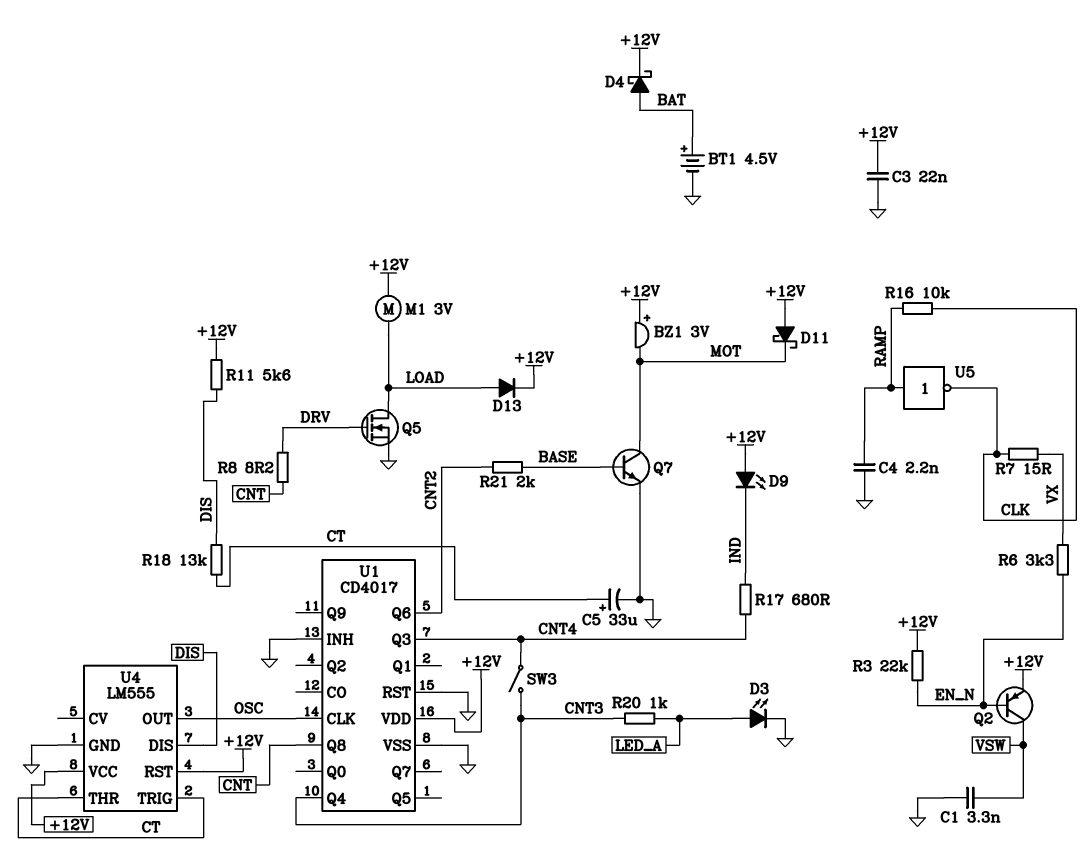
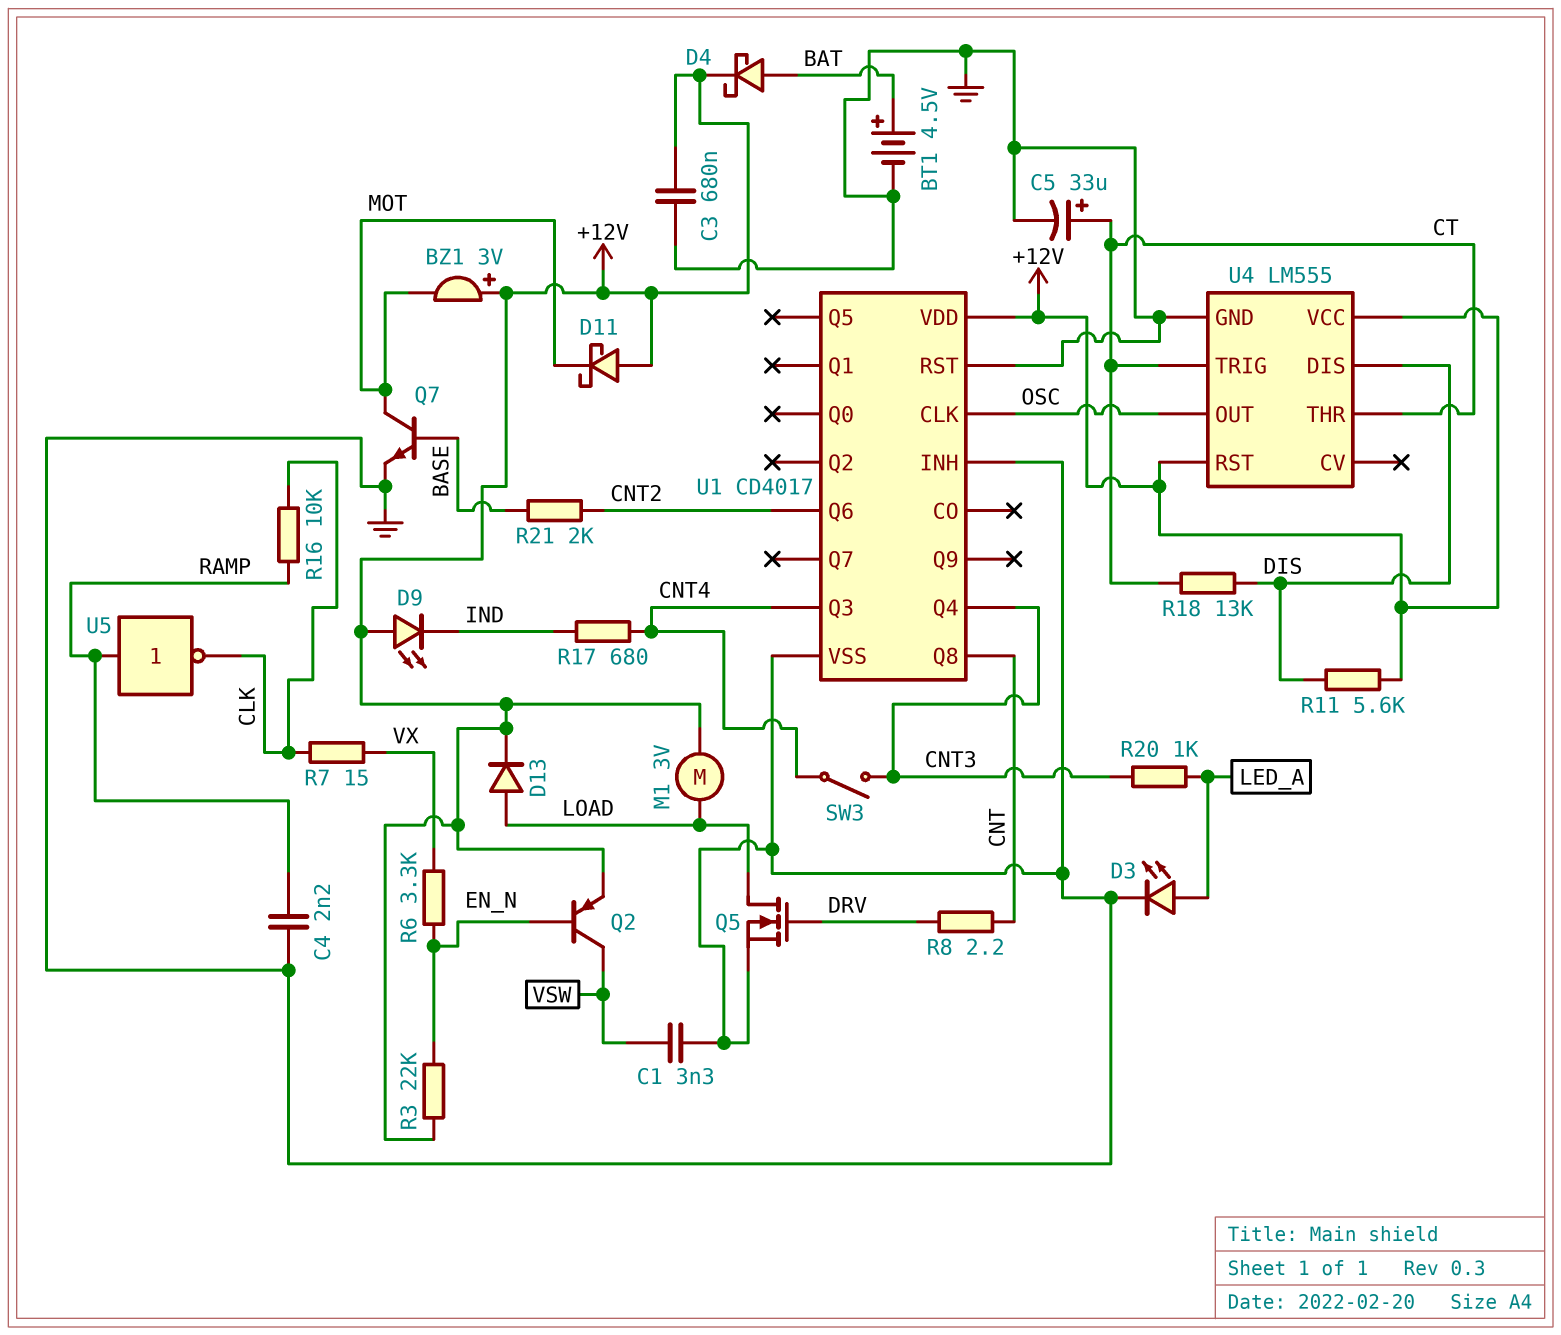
C3: 22nF (+12V, GND) -> 680nF (+12V, GND)
R8: 8.2 (CNT, DRV) -> 2.2 (CNT, DRV)

